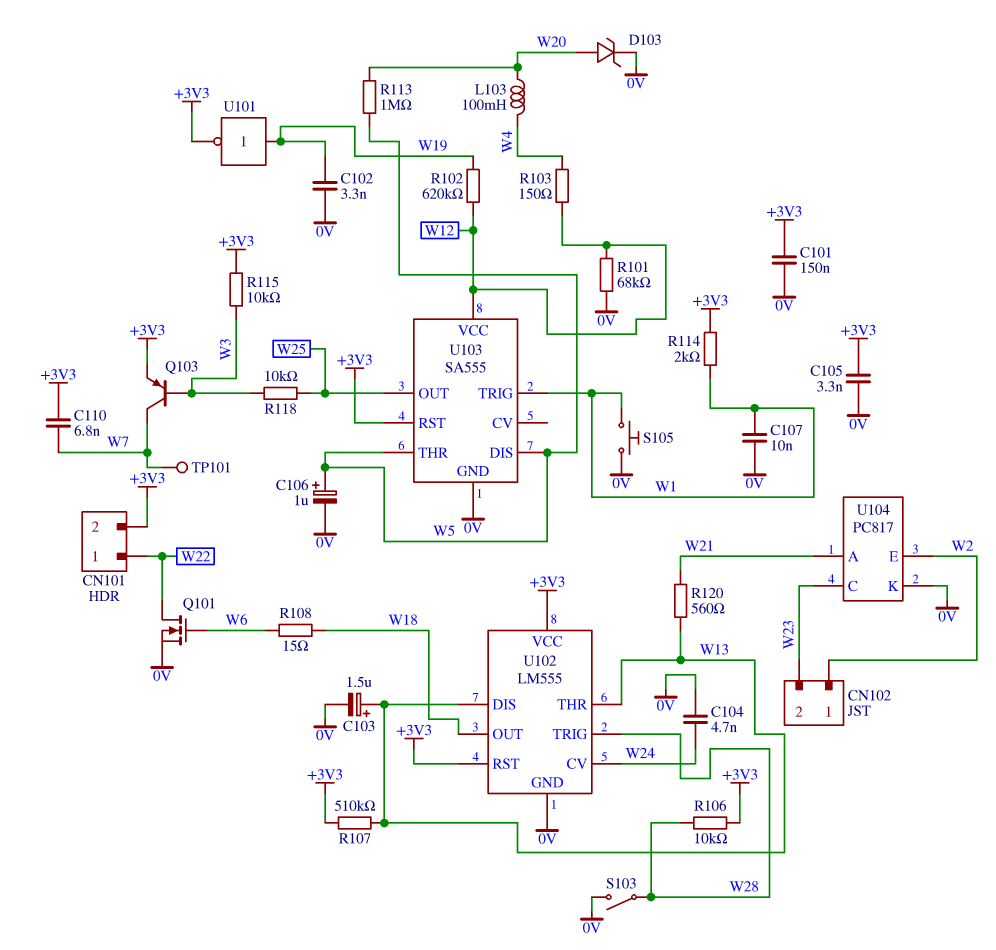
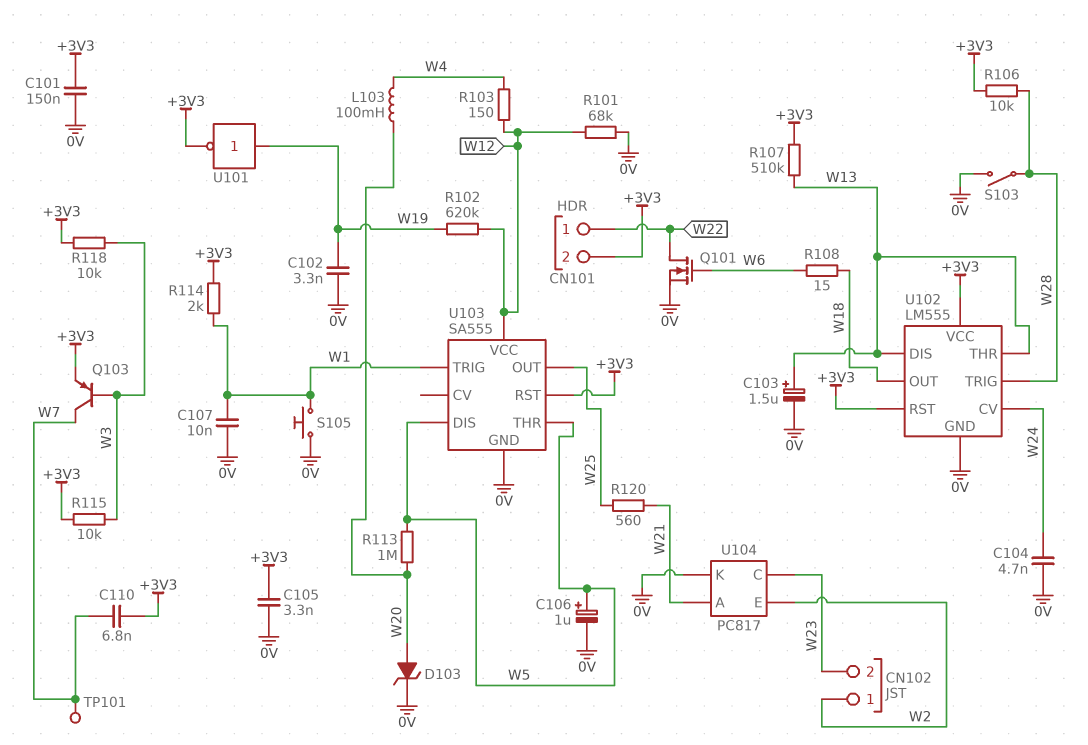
R118: 10k (W3, W25) -> 10k (+3V3, W3)
R120: 560 (W13, W21) -> 560 (W21, W25)

